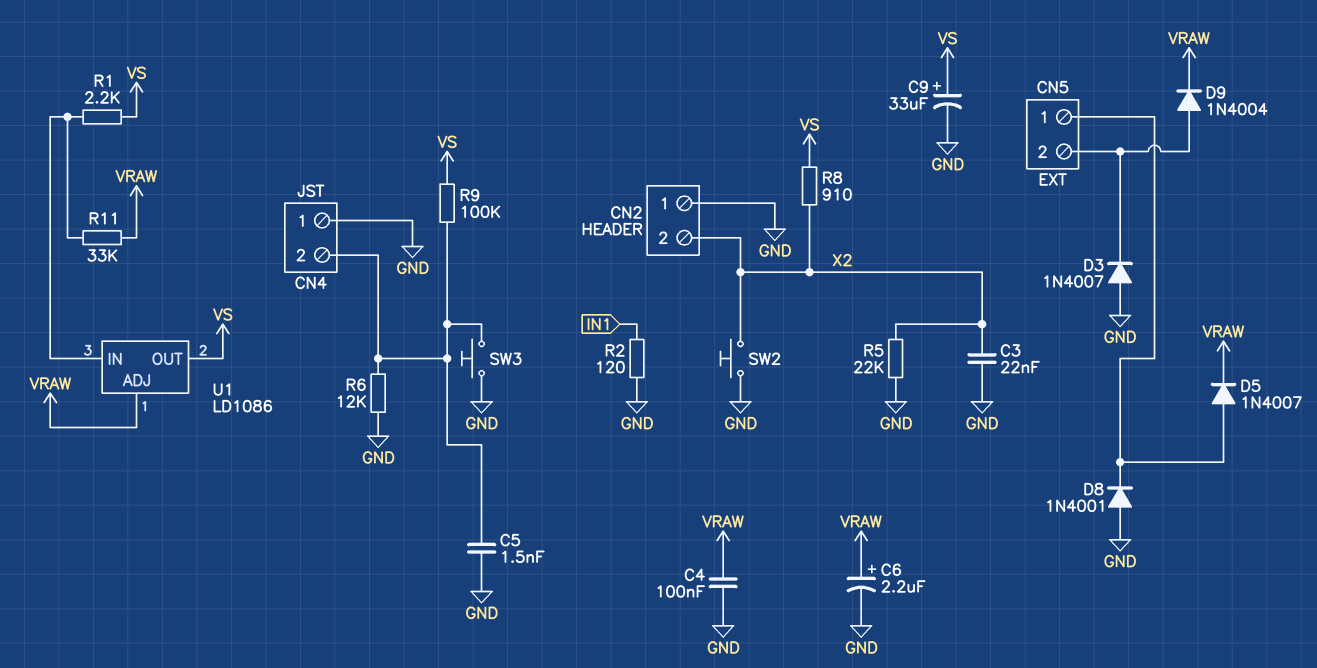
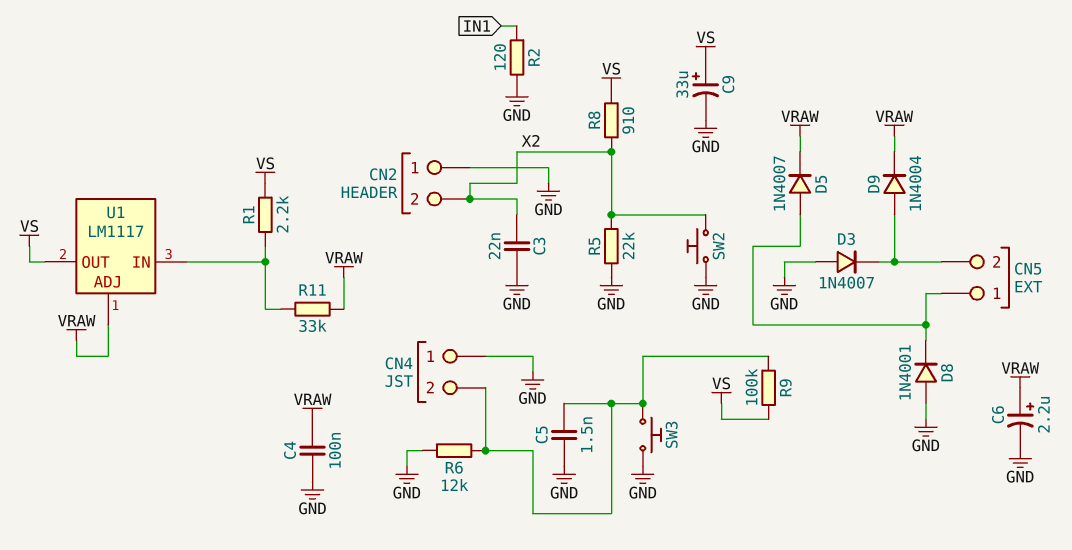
U1: LD1086 -> LM1117

